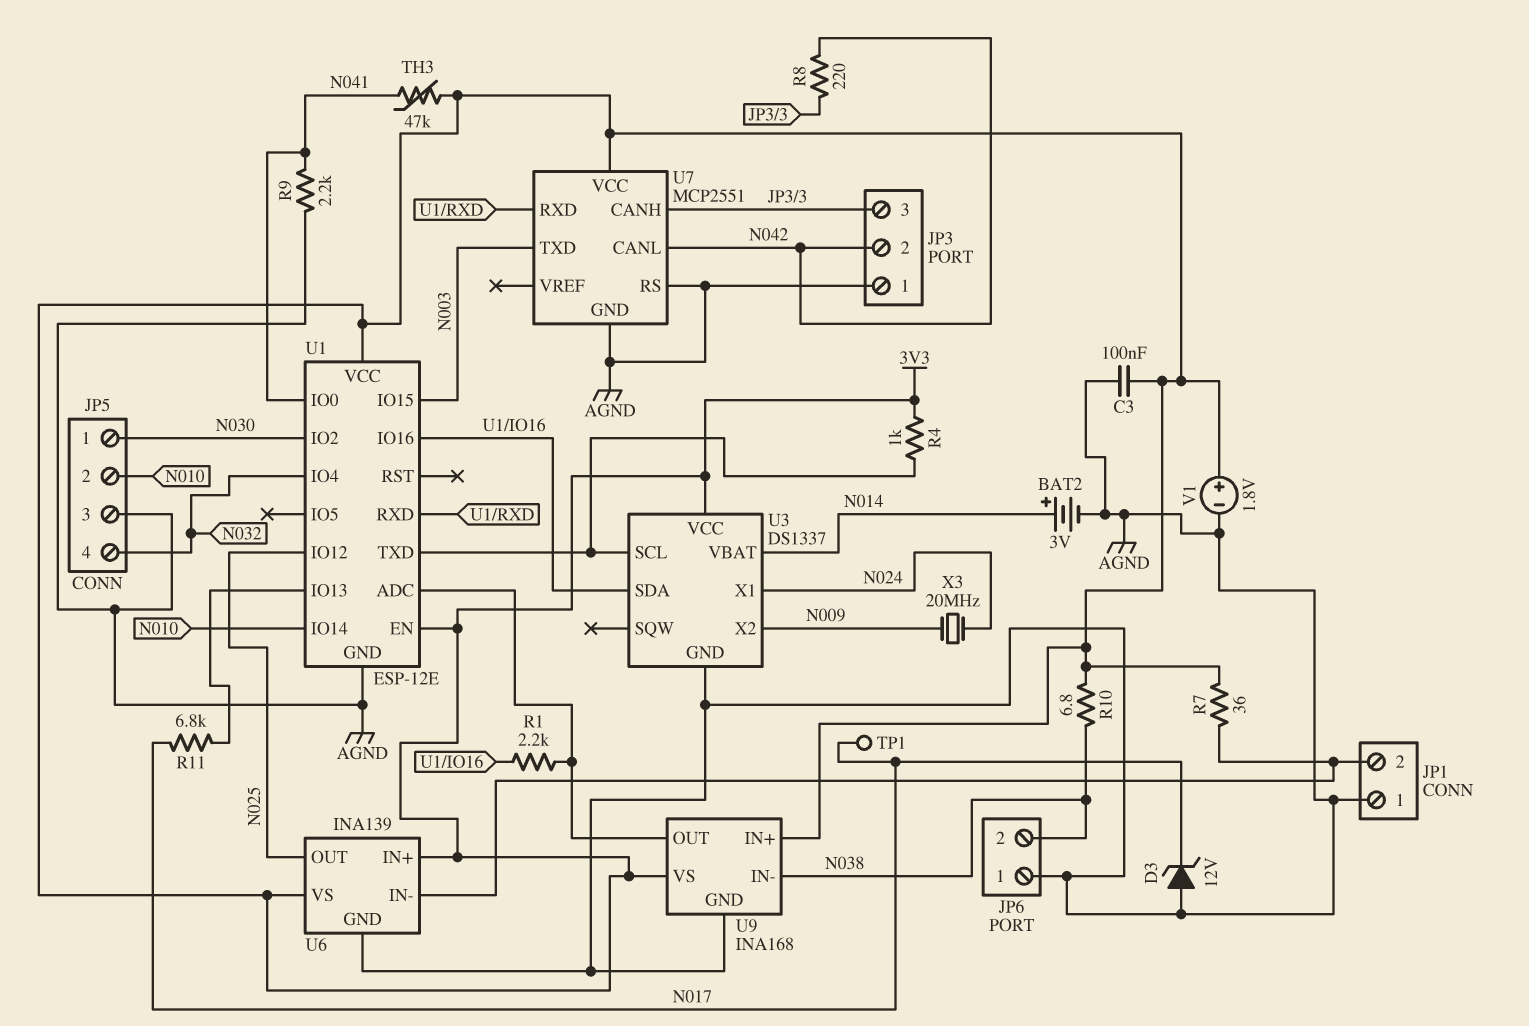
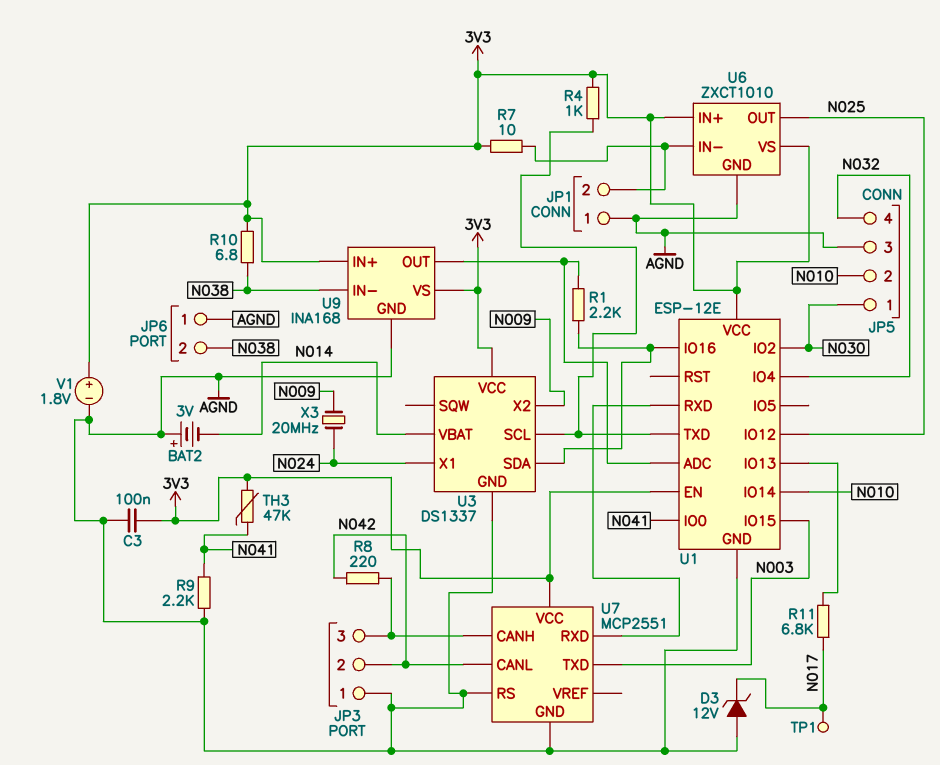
BAT2: 3V (plus N014, minus AGND) -> 3V (plus AGND, minus N014)
R7: 36 (3V3, JP1/2) -> 10 (3V3, JP1/2)
U6: INA139 -> ZXCT1010

